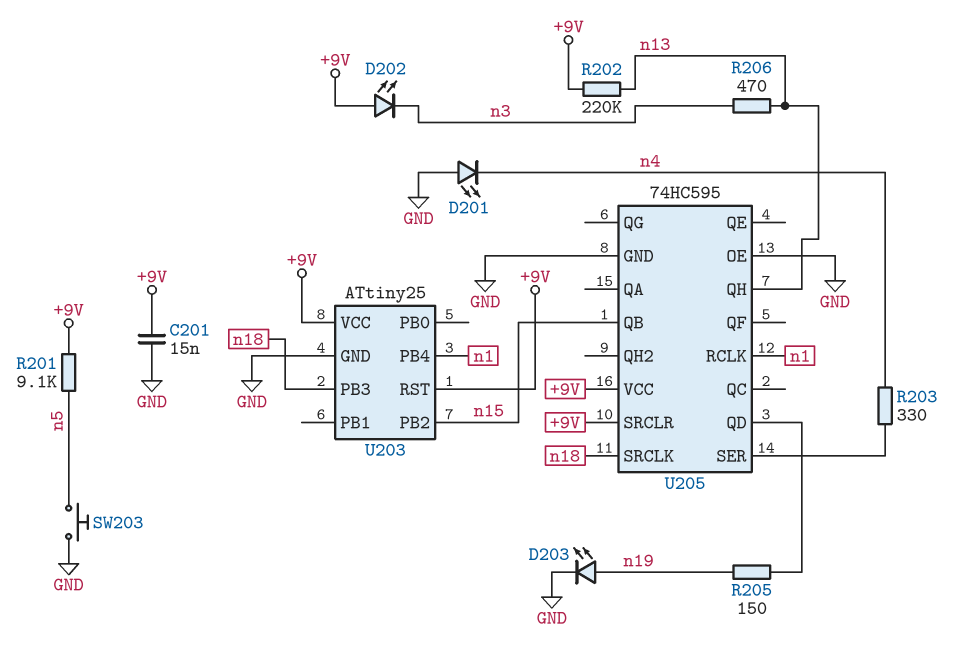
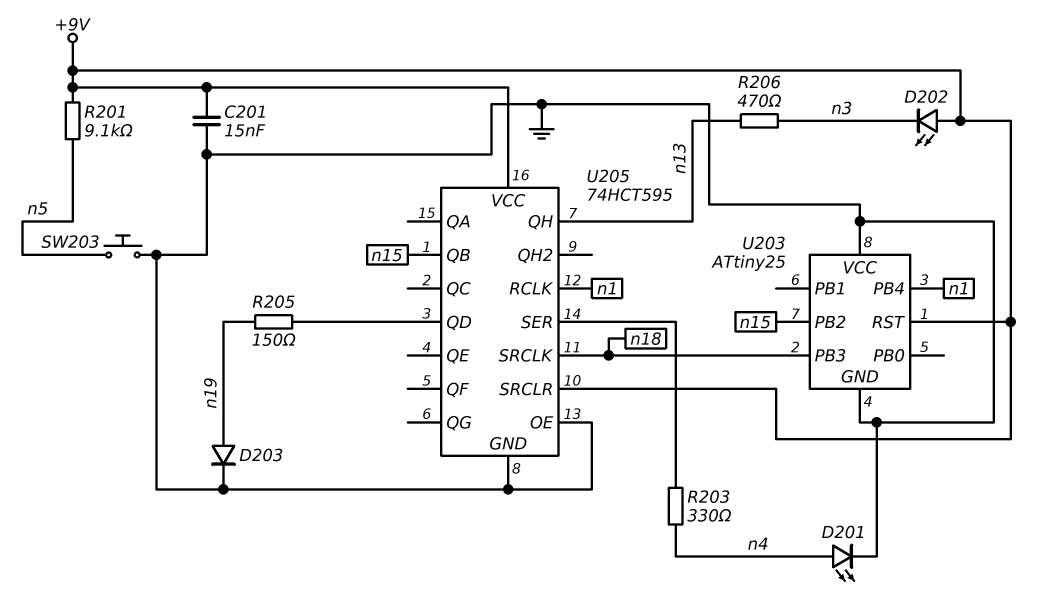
D201: LED (A GND, K n4) -> LED (A n4, K GND)
D203: LED (A n19, K GND) -> diode (A n19, K GND)
R202: 220k (+9V, n13) -> none
U203 pin VCC: +9V -> GND
U205: 74HC595 -> 74HCT595

